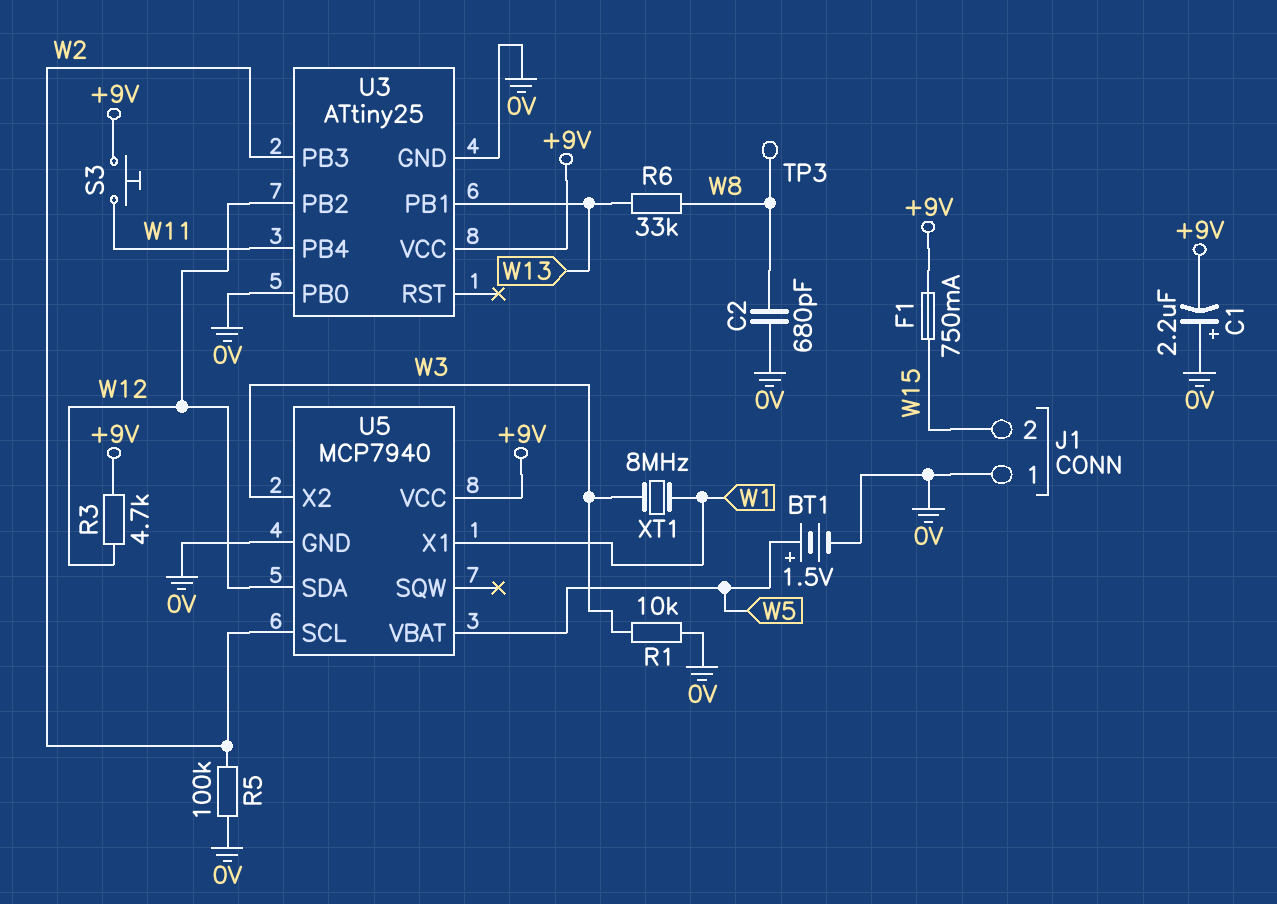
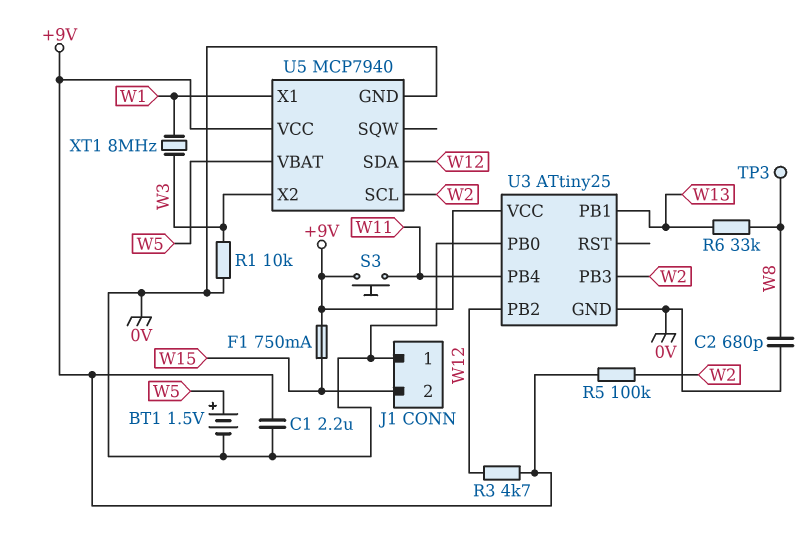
C1: 2.2uF (plus 0V, minus +9V) -> 2.2uF (+9V, 0V)
R5: 100k (0V, W2) -> 100k (+9V, W2)

